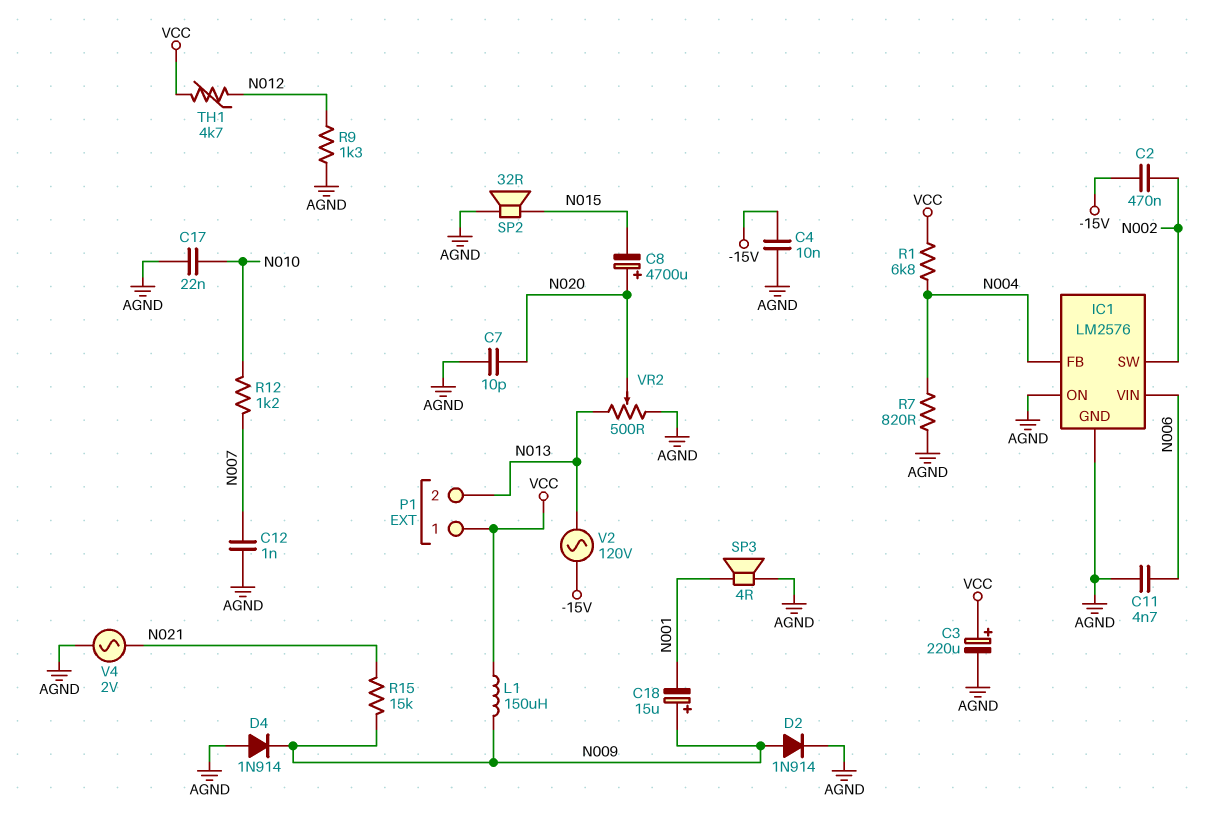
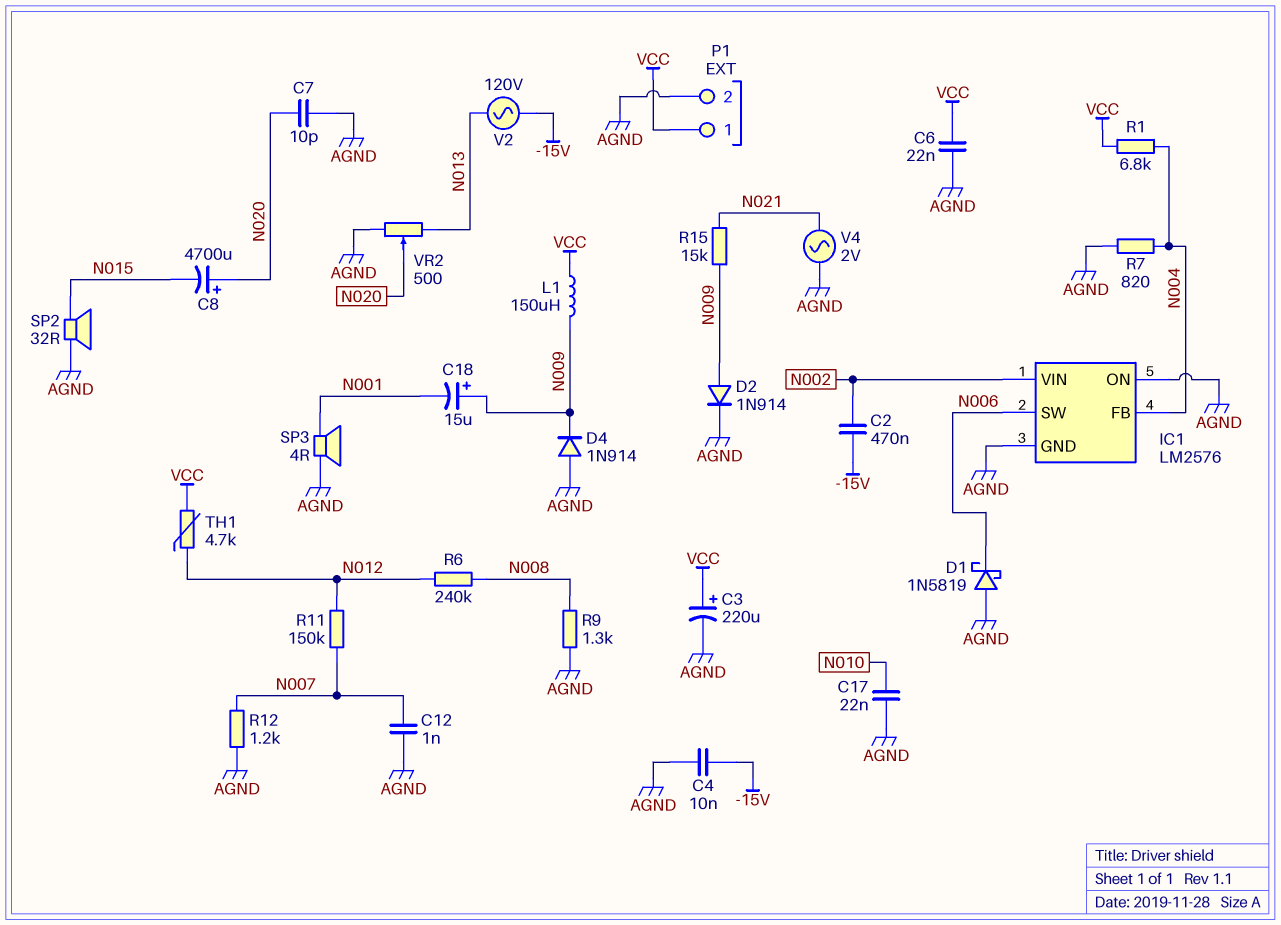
C6: none -> 22nF (AGND, VCC)
C11: 4.7nF (AGND, N006) -> none
D1: none -> schottky 1N5819 (A AGND, K N006)
IC1 pin SW: N002 -> N006
IC1 pin VIN: N006 -> N002
P1 pin 2: N013 -> AGND
R6: none -> 240k (N008, N012)
R9: 1.3k (AGND, N012) -> 1.3k (AGND, N008)
R11: none -> 150k (N007, N012)
R12: 1.2k (N007, N010) -> 1.2k (AGND, N007)

